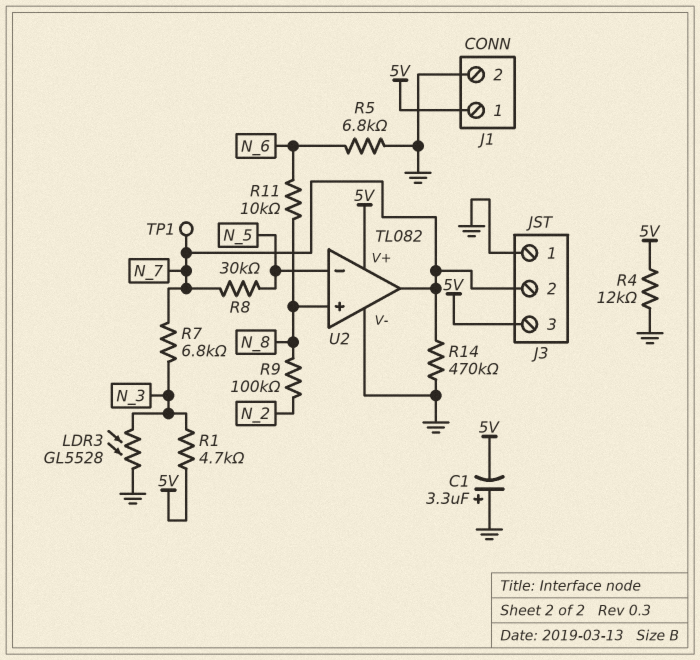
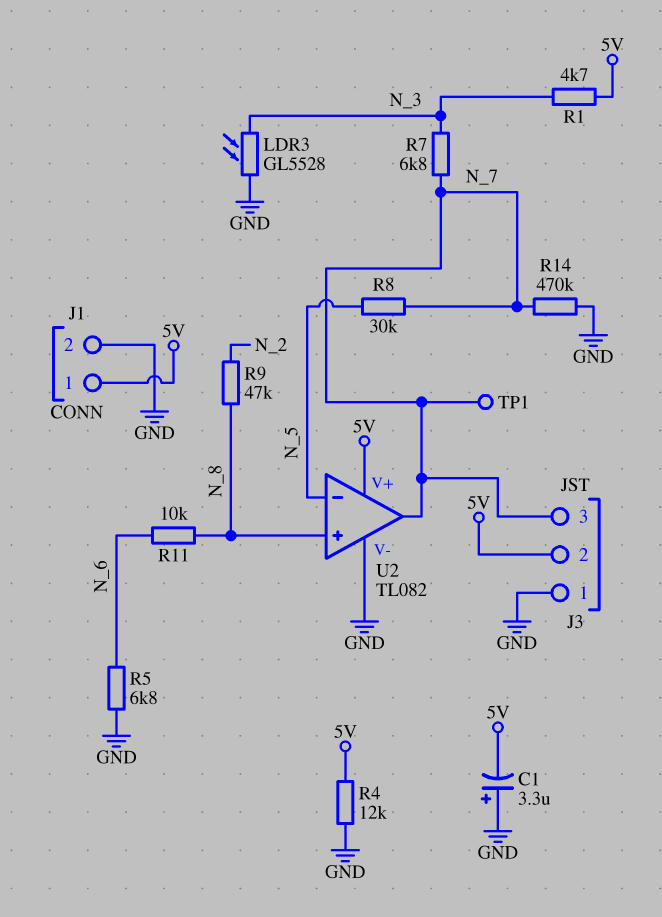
J3 pin 2: N_7 -> 5V
J3 pin 3: 5V -> N_7
R9: 100k (N_2, N_8) -> 47k (N_2, N_8)

